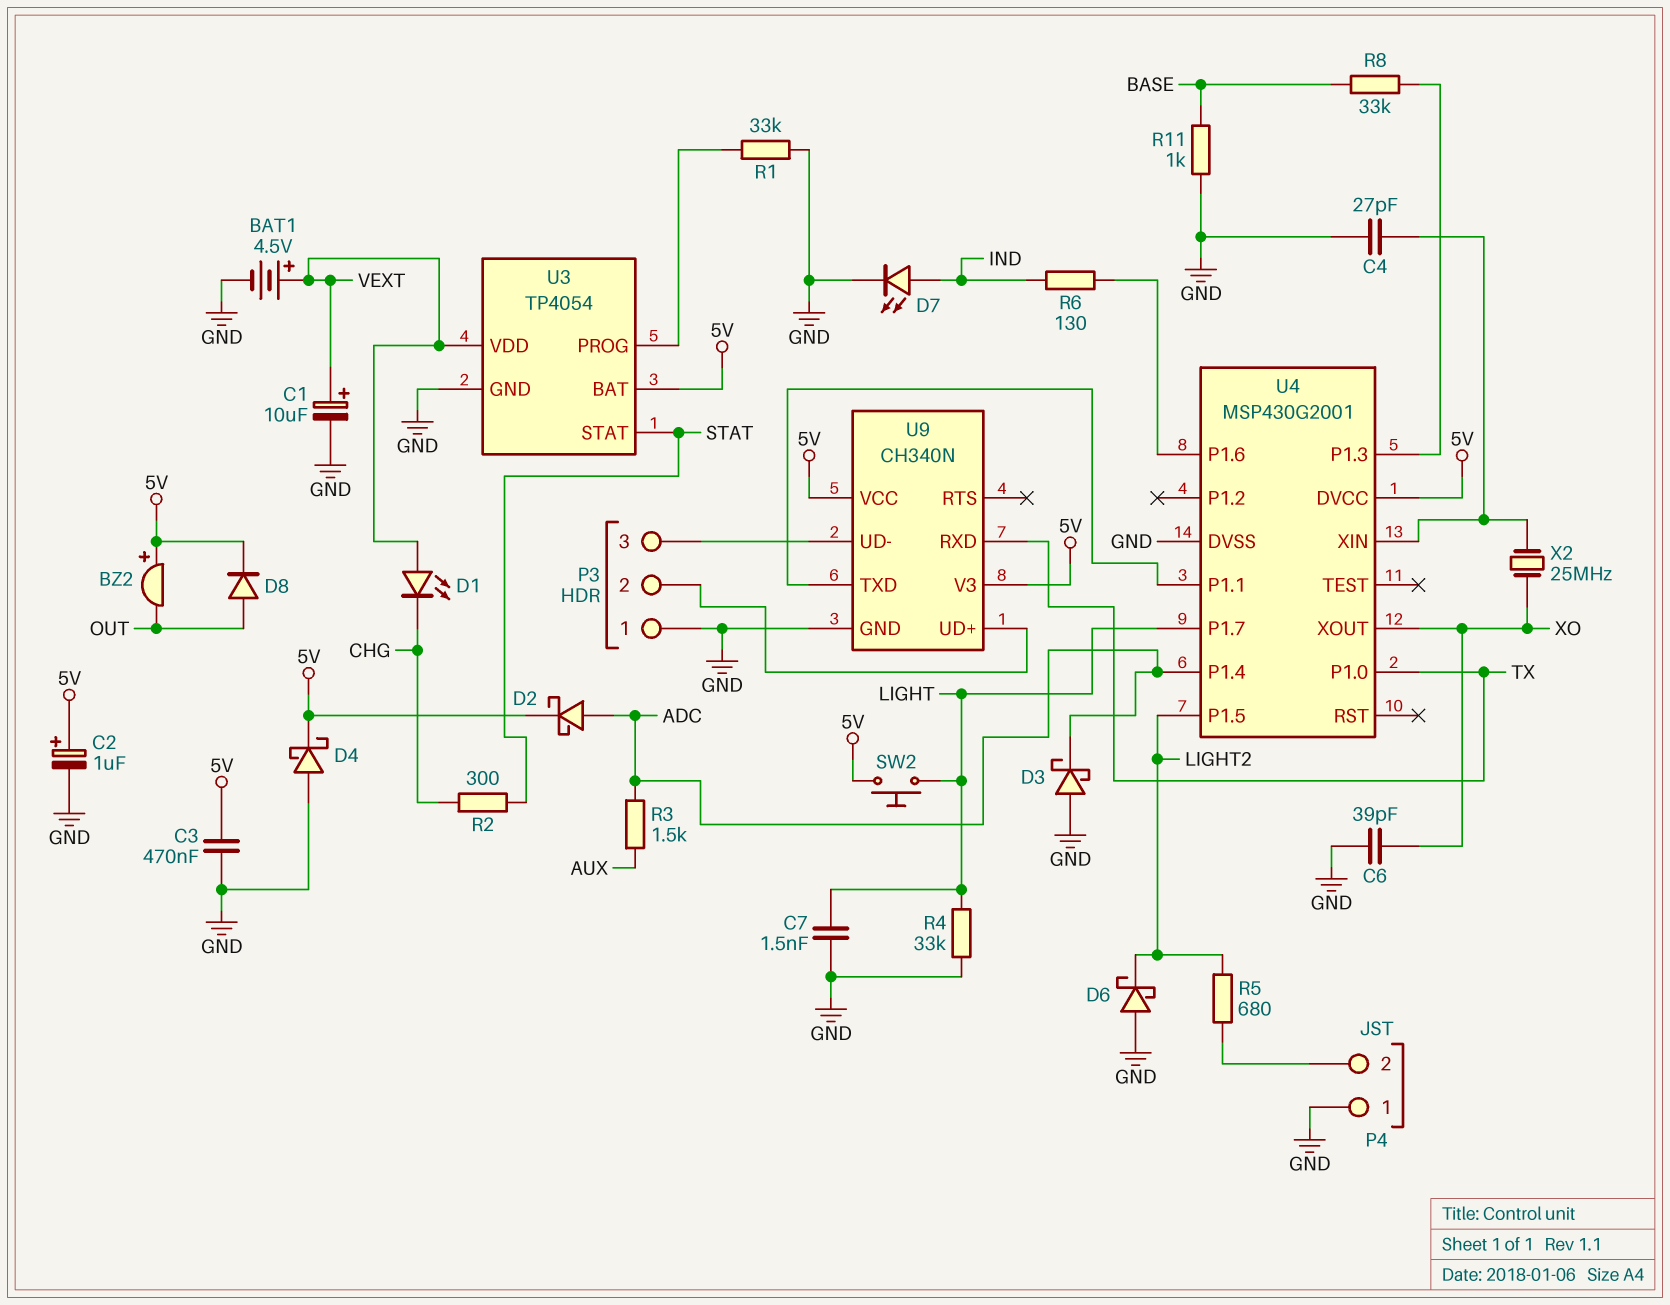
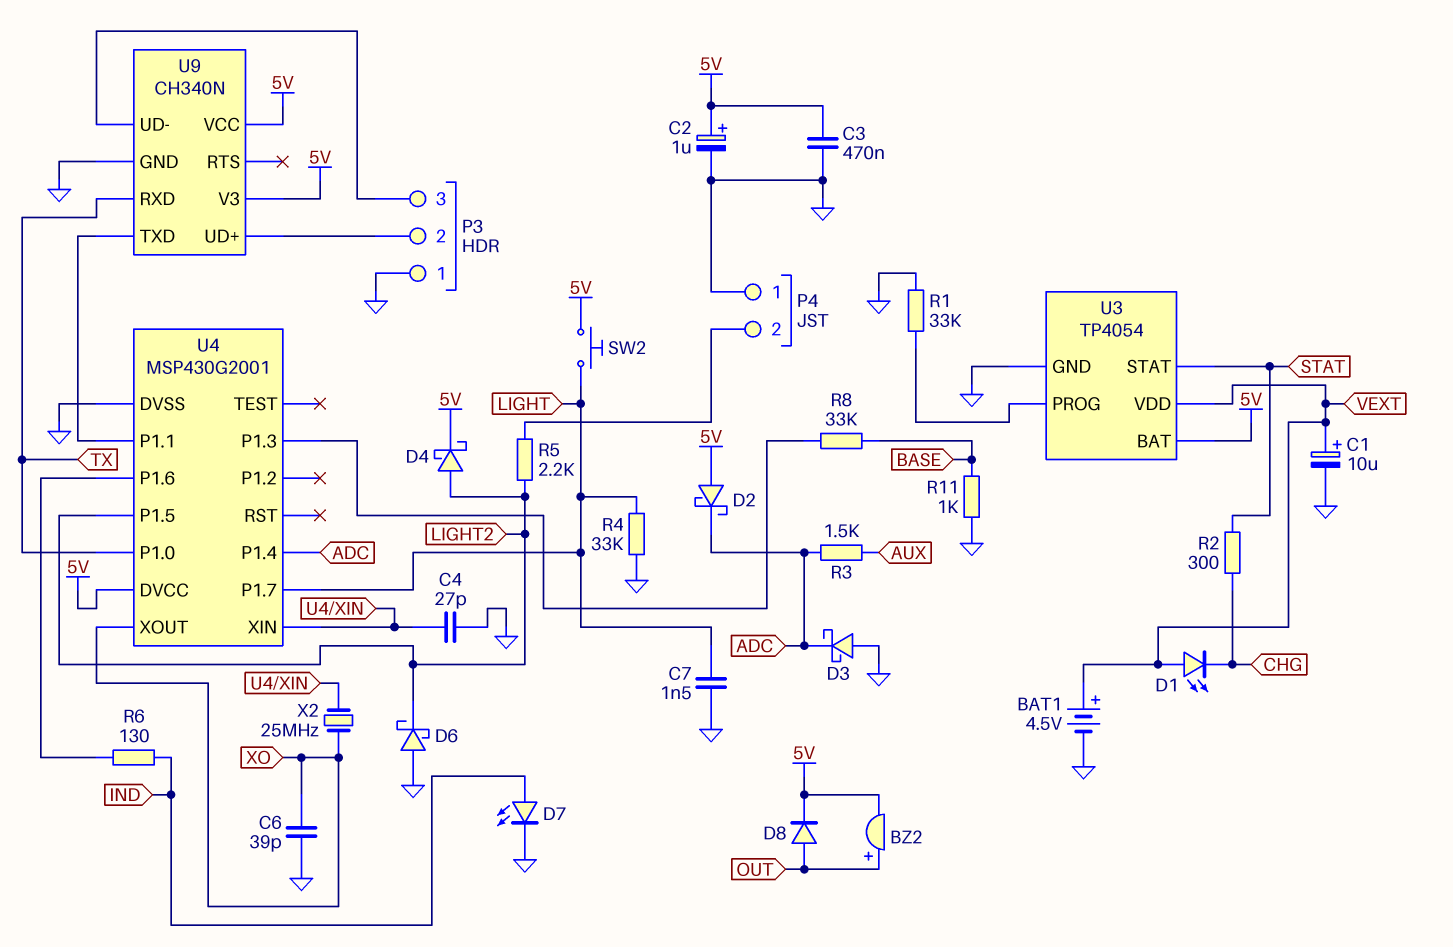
BZ2: buzzer (plus 5V, minus OUT) -> buzzer (plus OUT, minus 5V)
D2: schottky (A ADC, K 5V) -> schottky (A 5V, K ADC)
D4: schottky (A GND, K 5V) -> schottky (A LIGHT2, K 5V)
R5: 680 (LIGHT2, P4/2) -> 2.2k (LIGHT2, P4/2)

